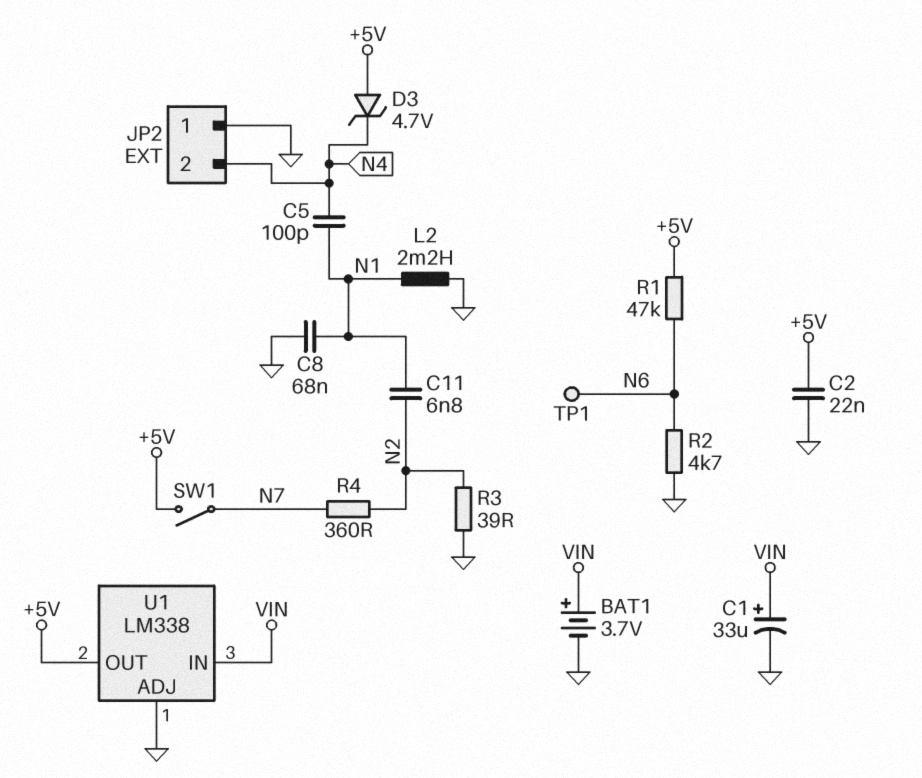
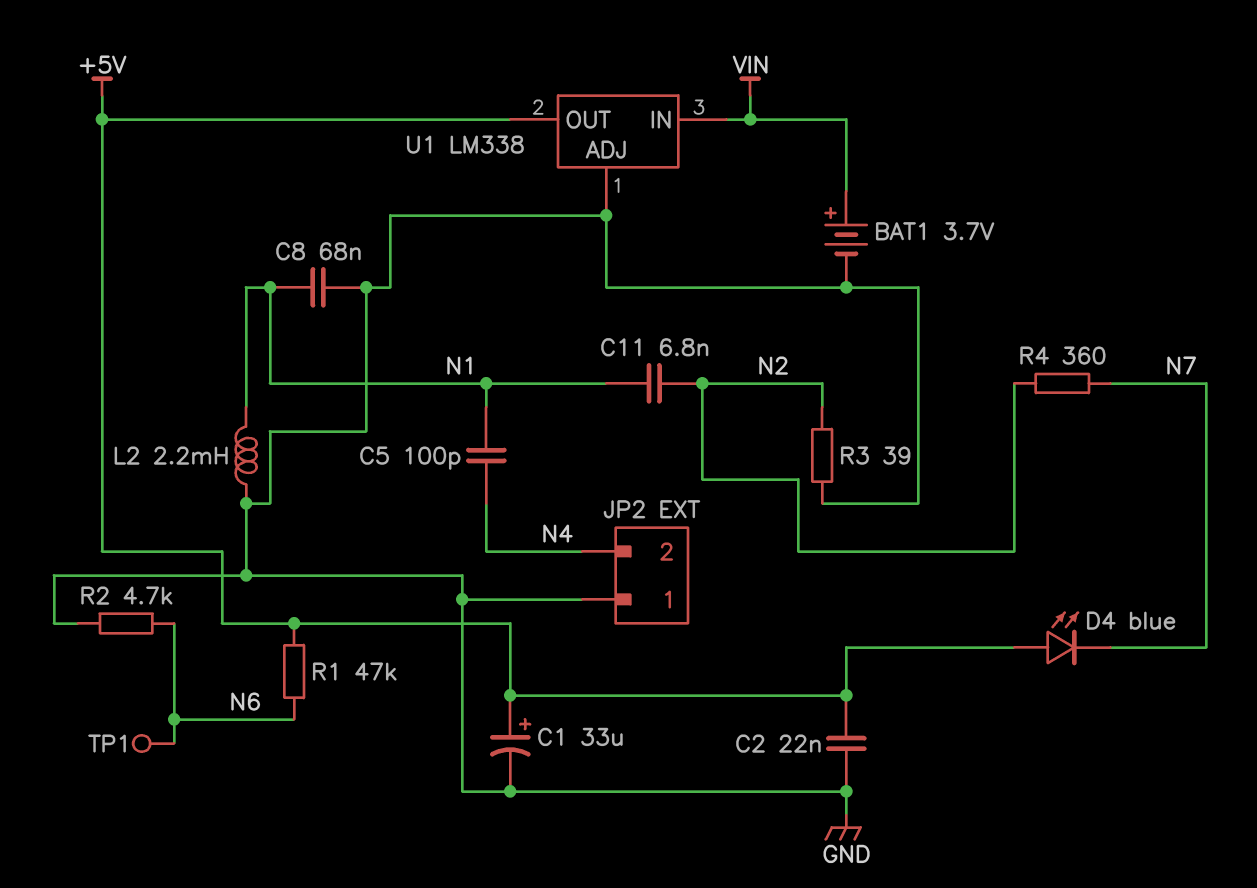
C1: 33uF (plus VIN, minus GND) -> 33uF (plus +5V, minus GND)
D3: zener 4.7V (A +5V, K N4) -> none
D4: none -> LED blue (A +5V, K N7)
SW1: switch (+5V, N7) -> none

